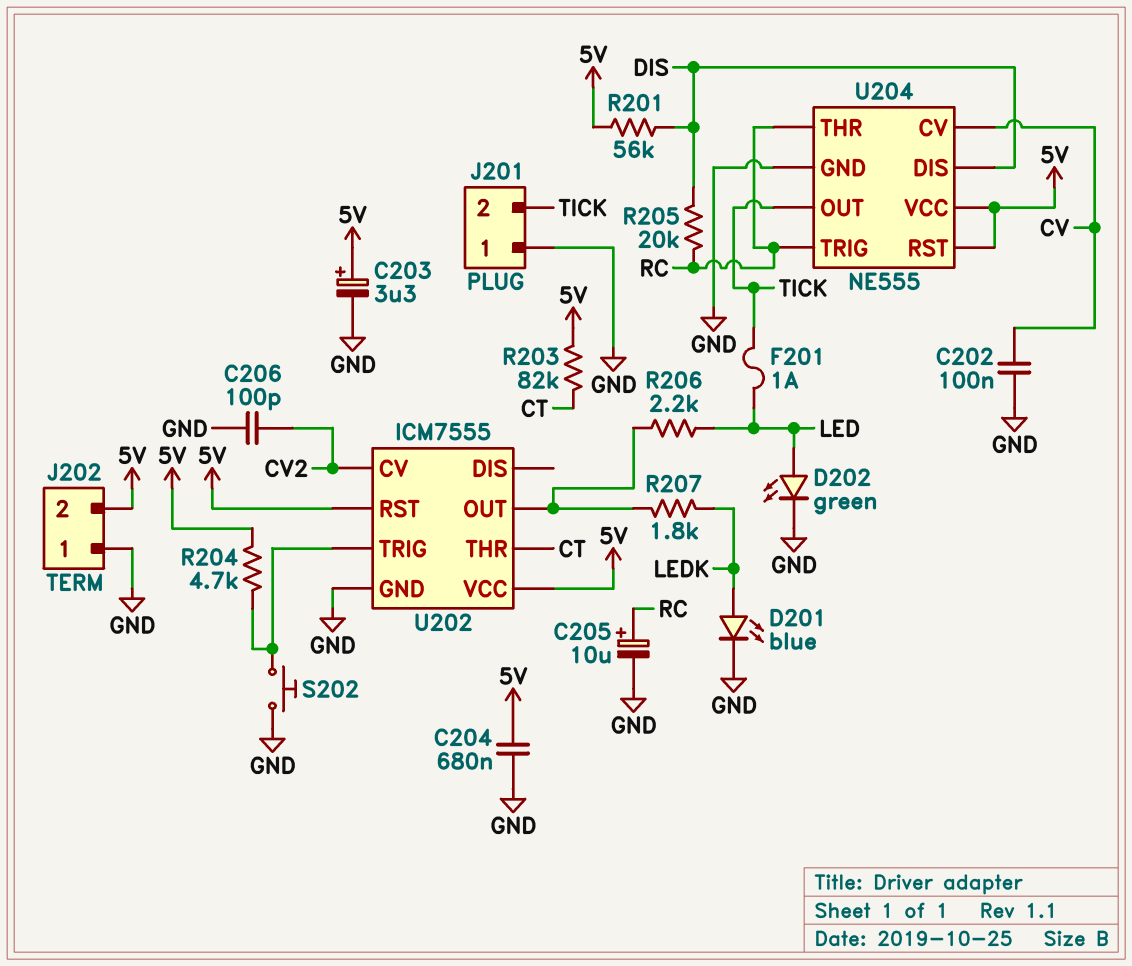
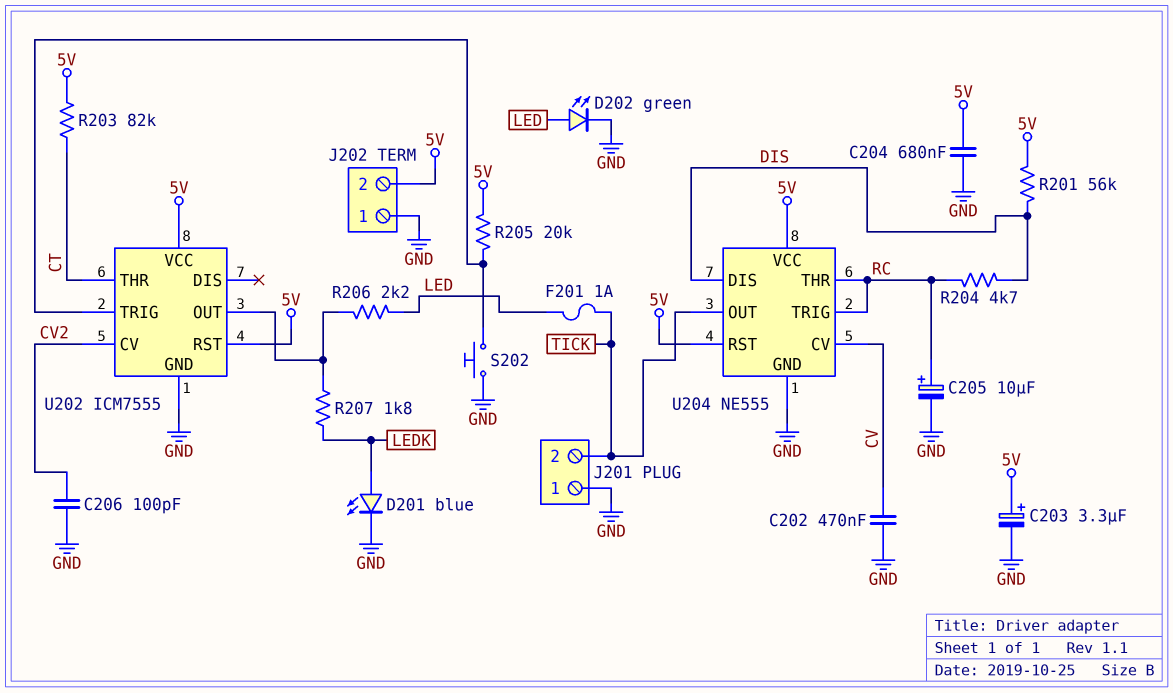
C202: 100nF (CV, GND) -> 470nF (CV, GND)
R204: 4.7k (5V, U202/TRIG) -> 4.7k (DIS, RC)
R205: 20k (DIS, RC) -> 20k (5V, U202/TRIG)

